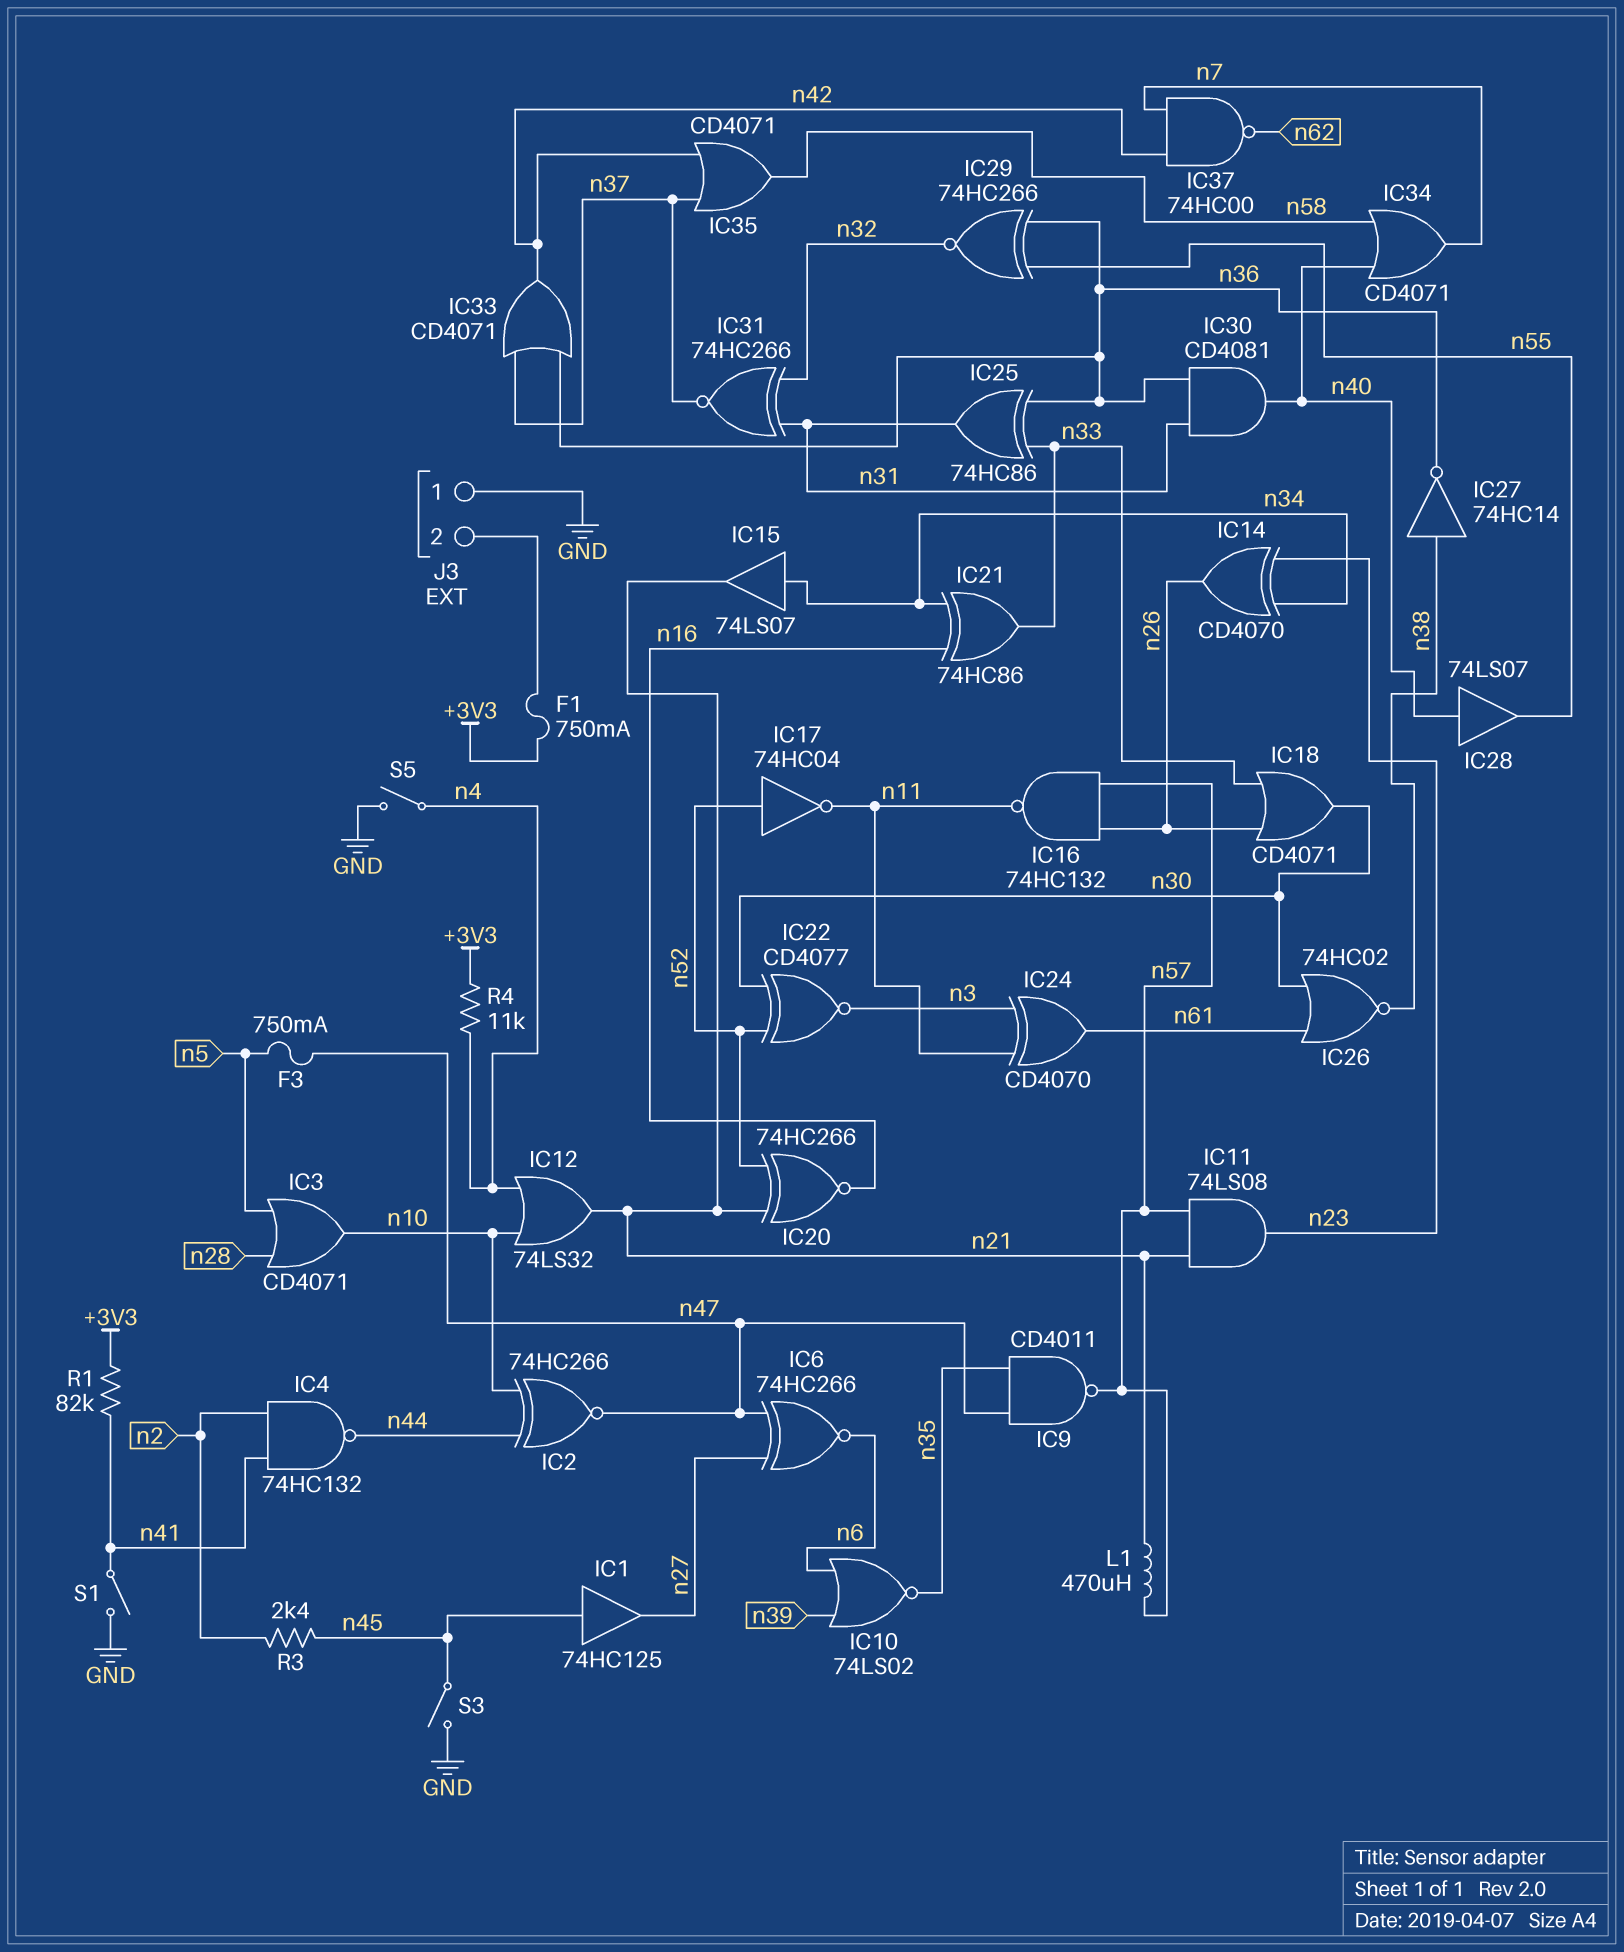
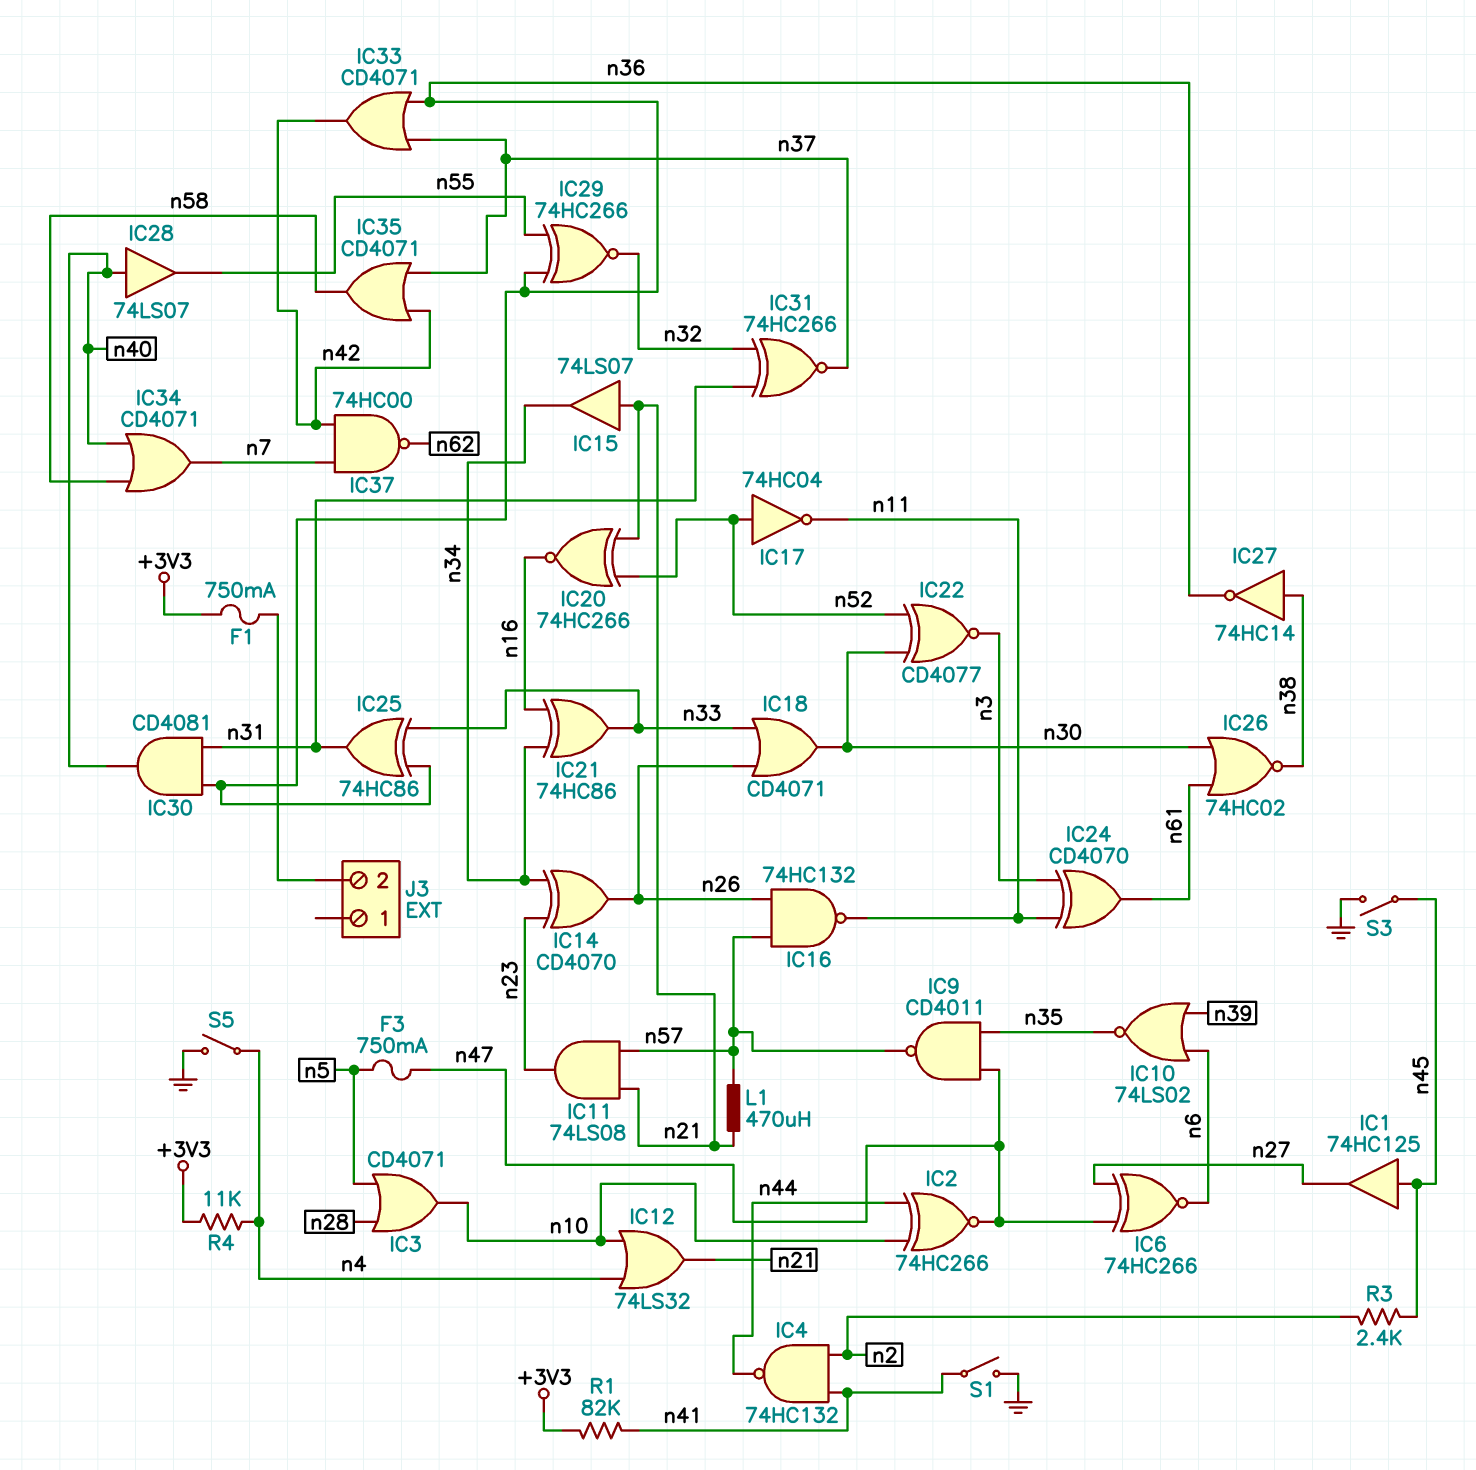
IC15: buffer 74LS07 (in n34, out n21) -> buffer 74LS07 (in n21, out n34)
J3 pin 1: GND -> none

